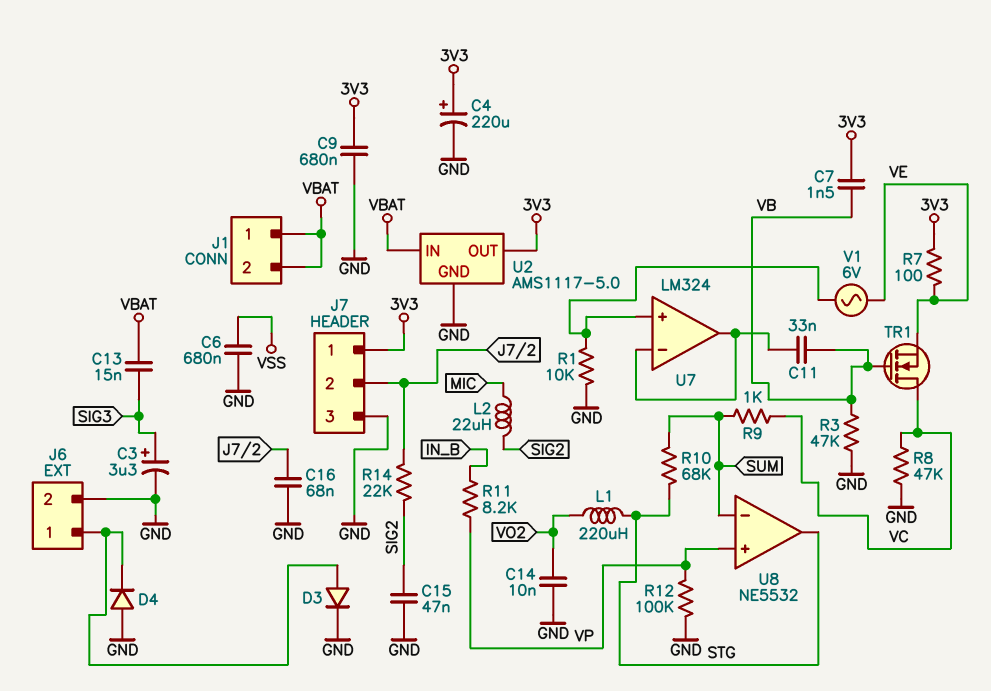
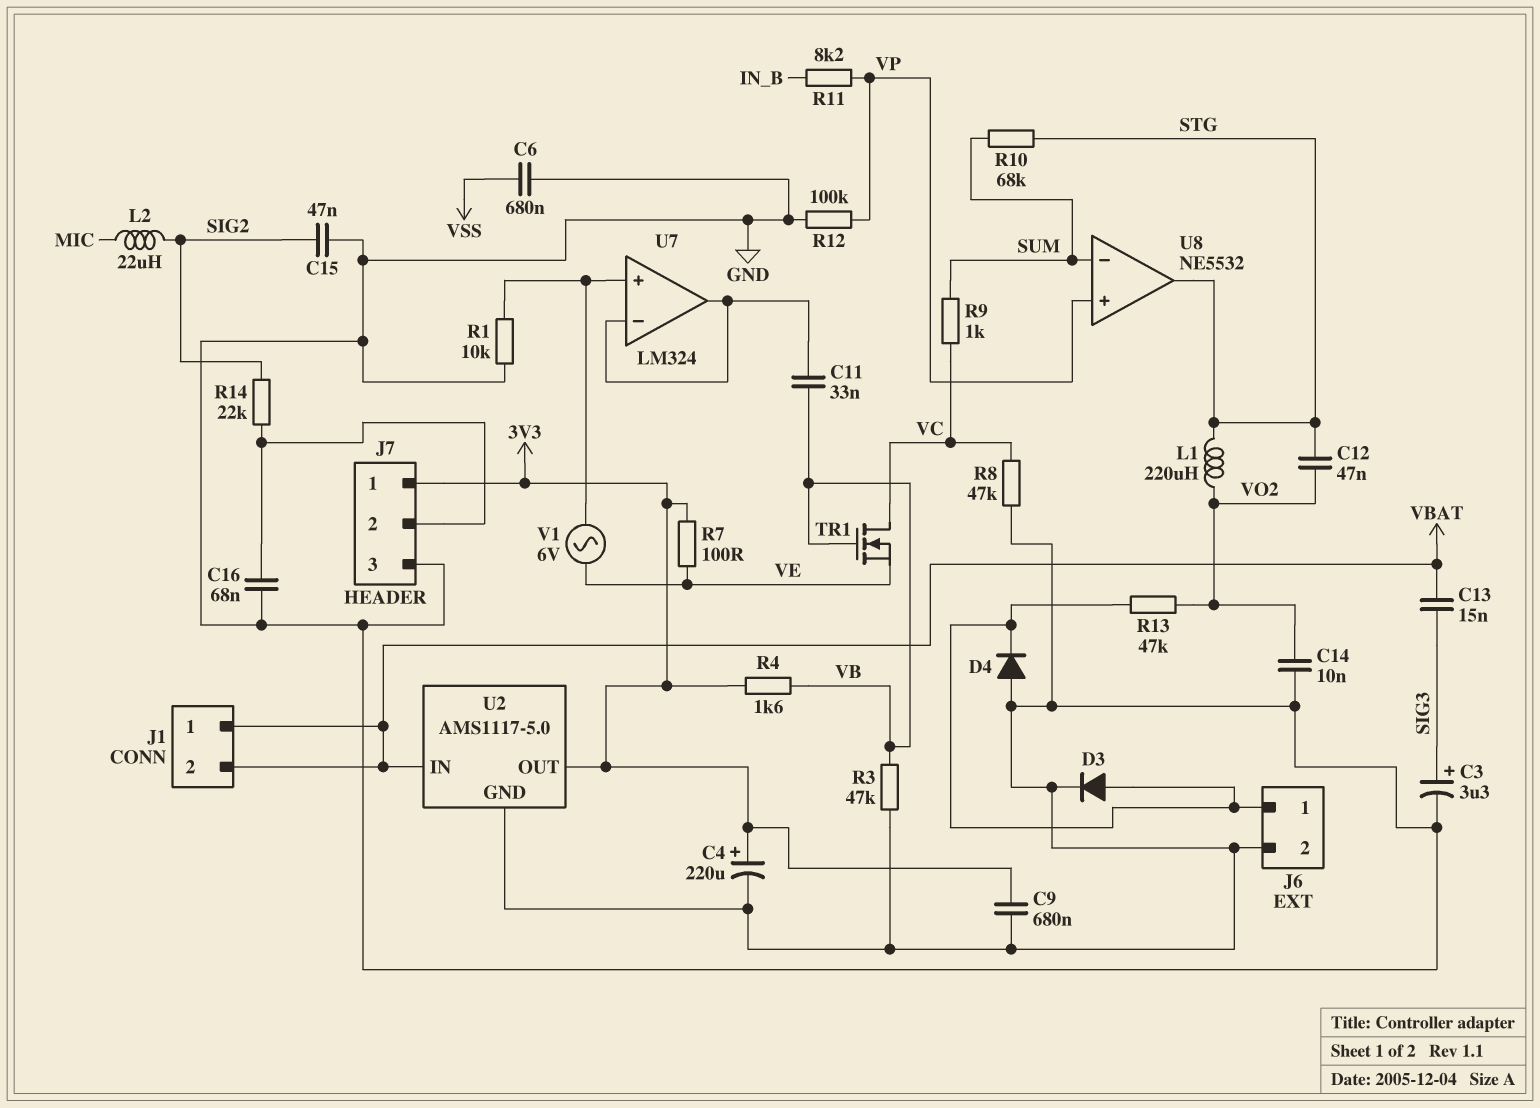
C7: 1.5nF (3V3, VB) -> none
C12: none -> 47nF (STG, VO2)
R4: none -> 1.6k (3V3, VB)
R13: none -> 47k (J6/1, VO2)

